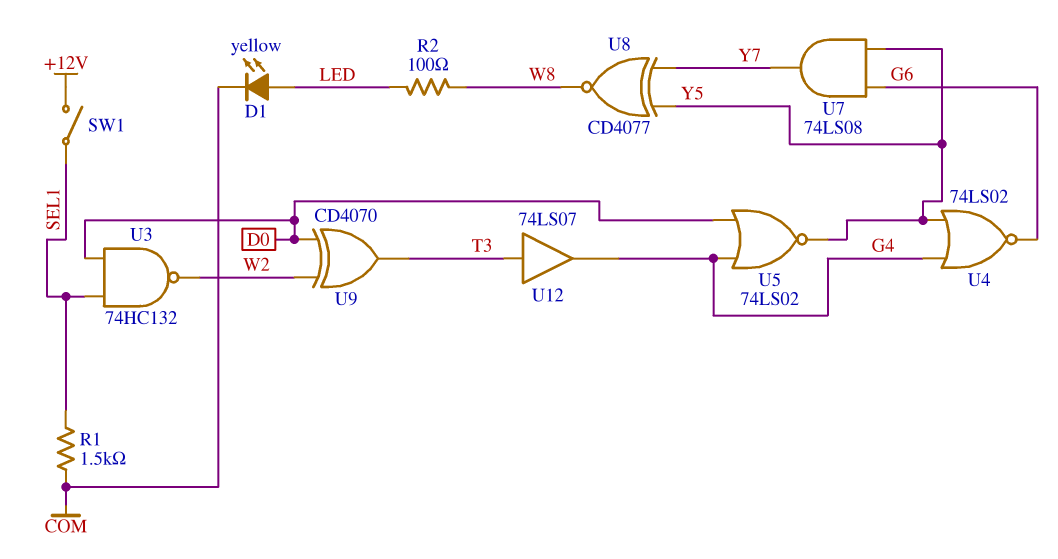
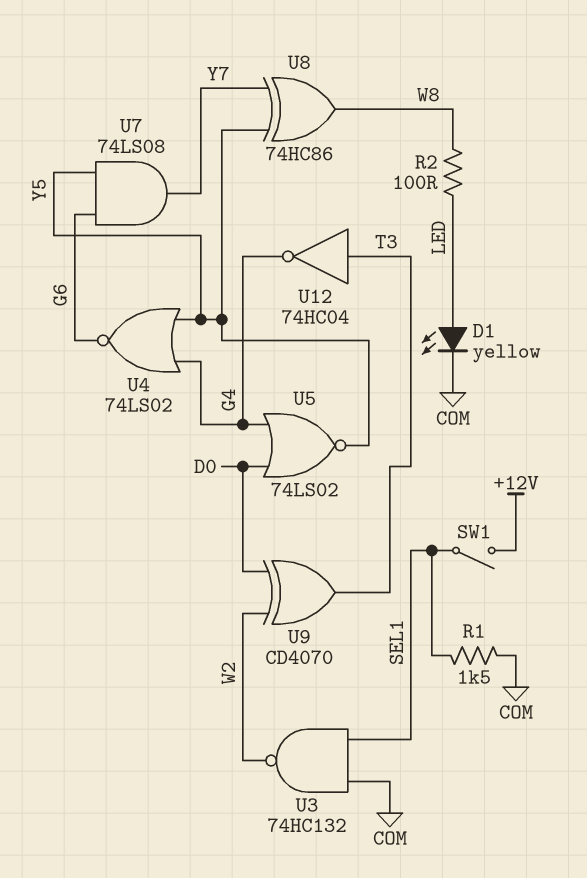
U3: NAND 74HC132 (in D0, in SEL1, out W2) -> NAND 74HC132 (in COM, in SEL1, out W2)
U8: XNOR CD4077 (in Y5, in Y7, out W8) -> XOR 74HC86 (in Y5, in Y7, out W8)
U12: buffer 74LS07 (in T3, out G4) -> NOT 74HC04 (in T3, out G4)

